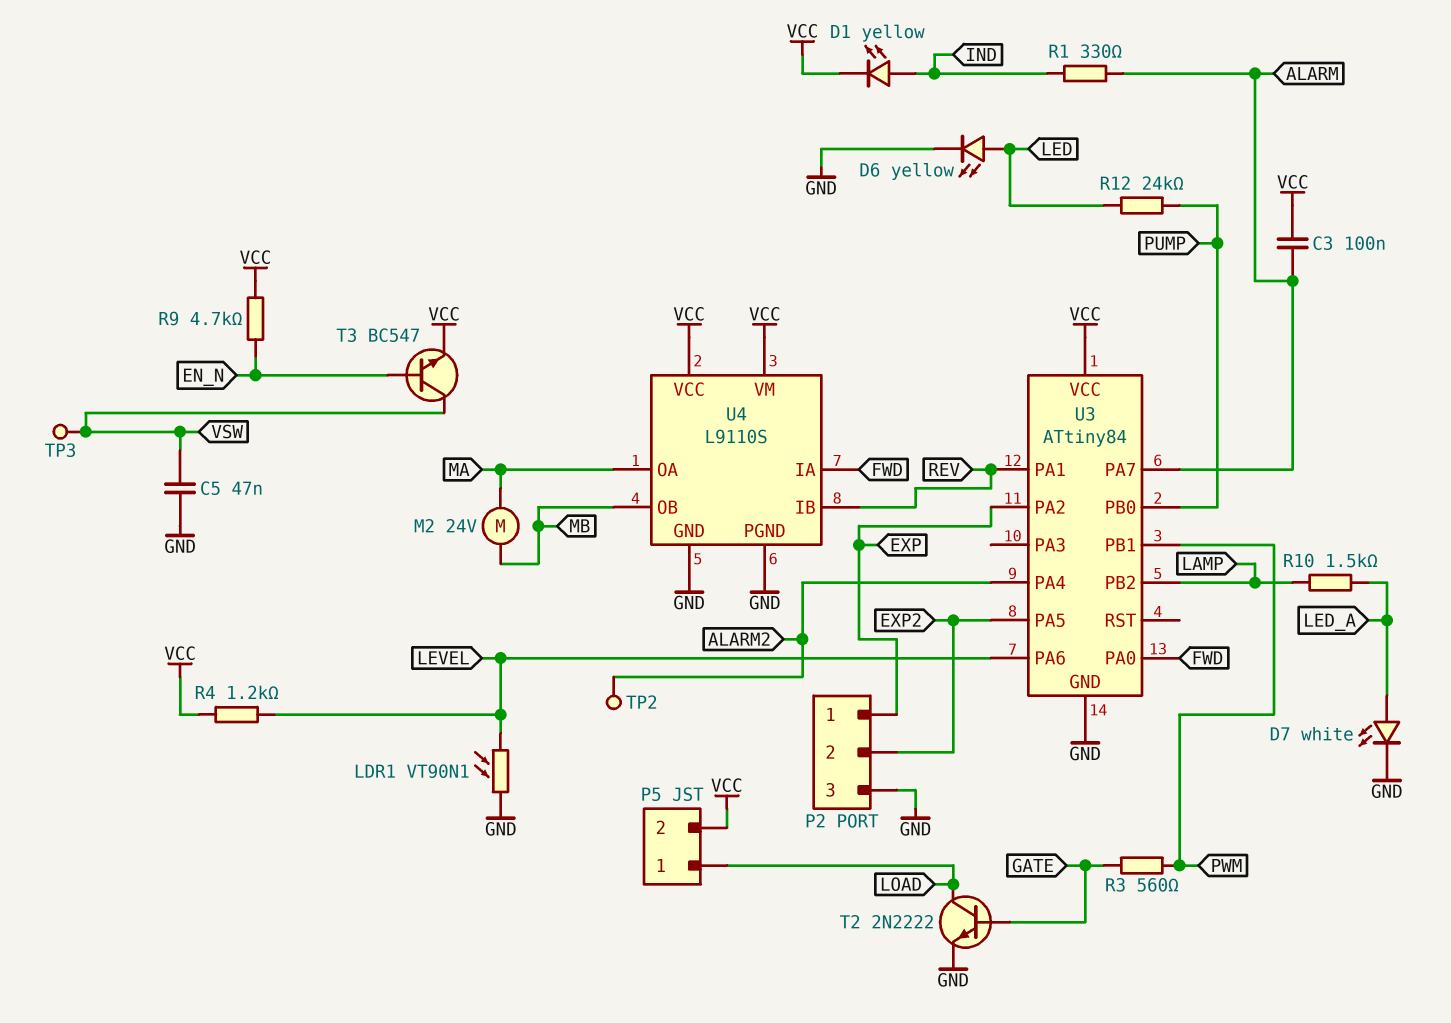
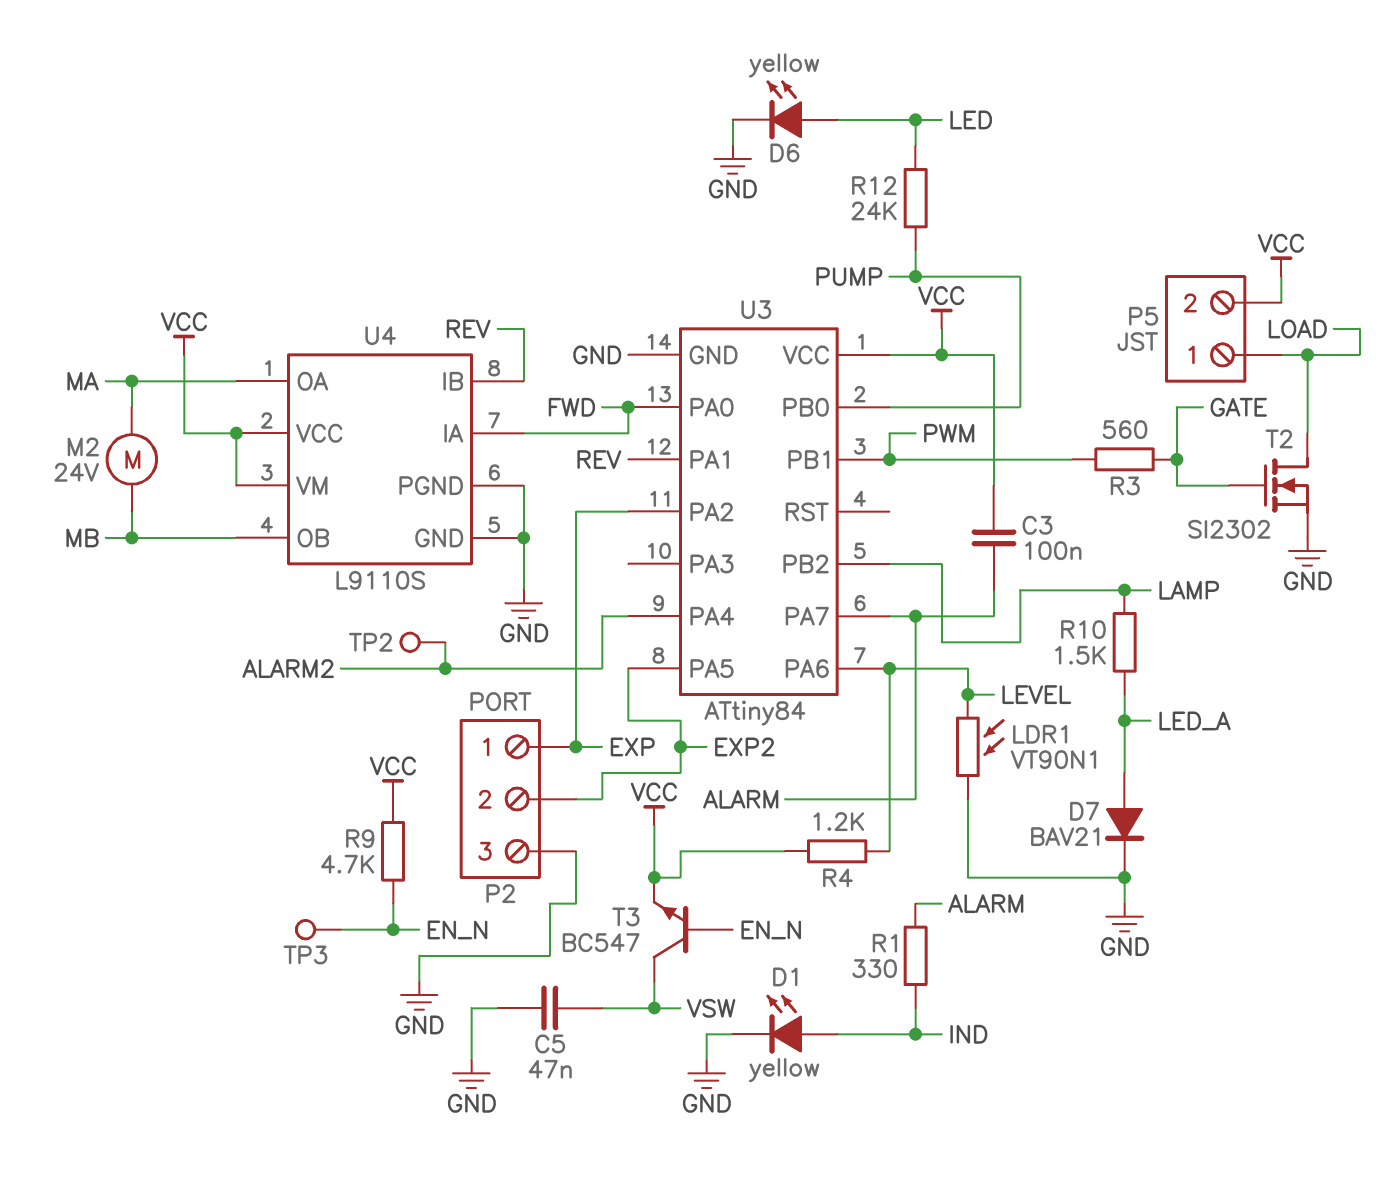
D1: LED yellow (A IND, K VCC) -> LED yellow (A IND, K GND)
D7: LED white (A LED_A, K GND) -> diode BAV21 (A LED_A, K GND)
T2: NPN 2N2222 (B GATE, C LOAD, E GND) -> NMOS SI2302 (G GATE, D LOAD, S GND)
TP3: test point (VSW) -> test point (EN_N)

